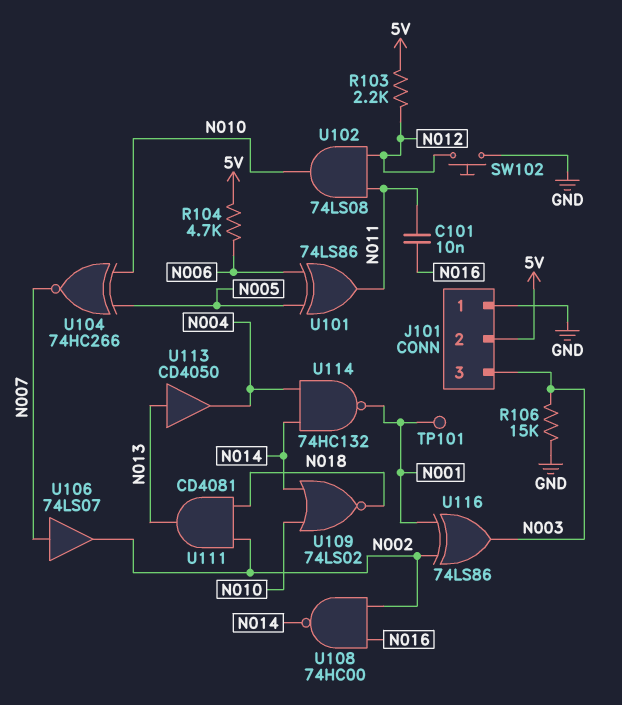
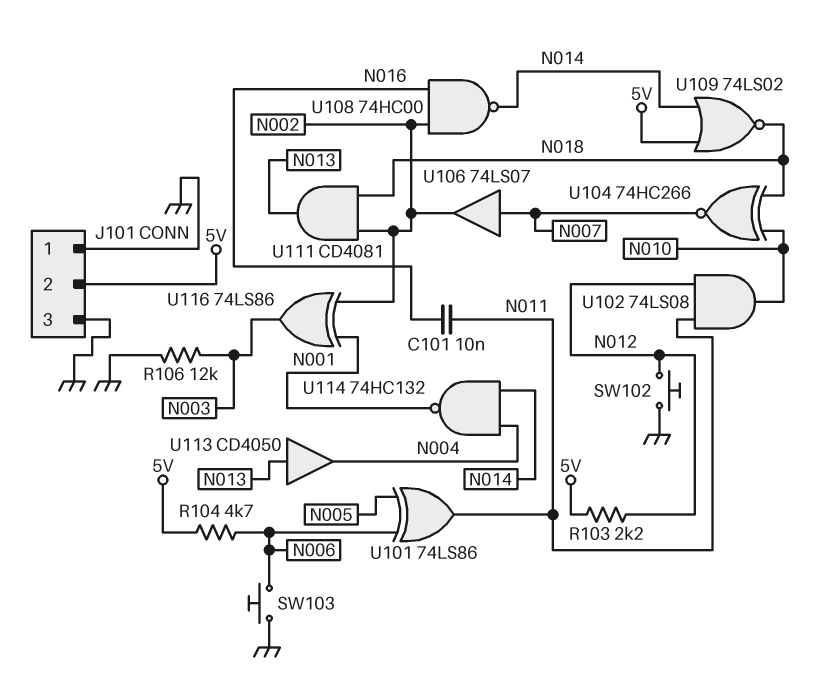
J101 pin 3: N003 -> GND
R106: 15k (GND, N003) -> 12k (GND, N003)
SW103: none -> button (GND, N006)
TP101: test point (N001) -> none
U104: XNOR 74HC266 (in N005, in N010, out N007) -> XNOR 74HC266 (in N010, in N018, out N007)
U109: NOR 74LS02 (in N010, in N014, out N018) -> NOR 74LS02 (in 5V, in N014, out N018)

